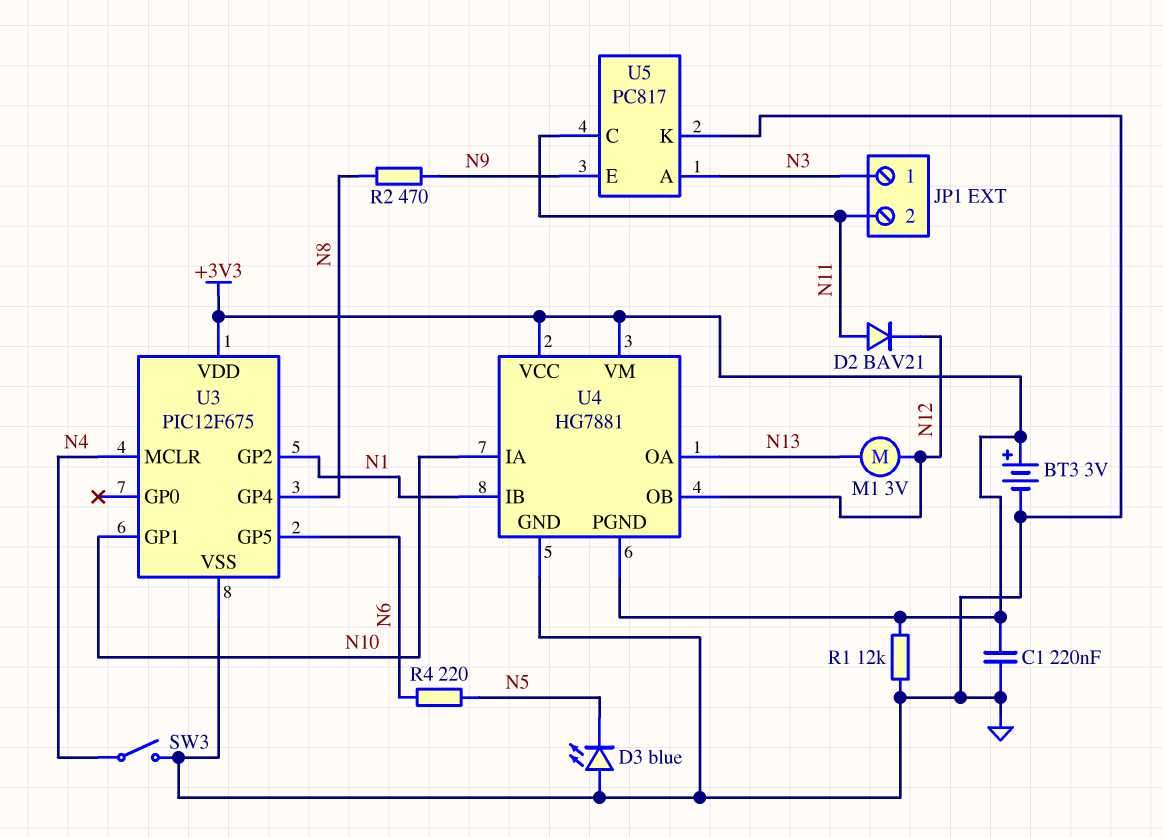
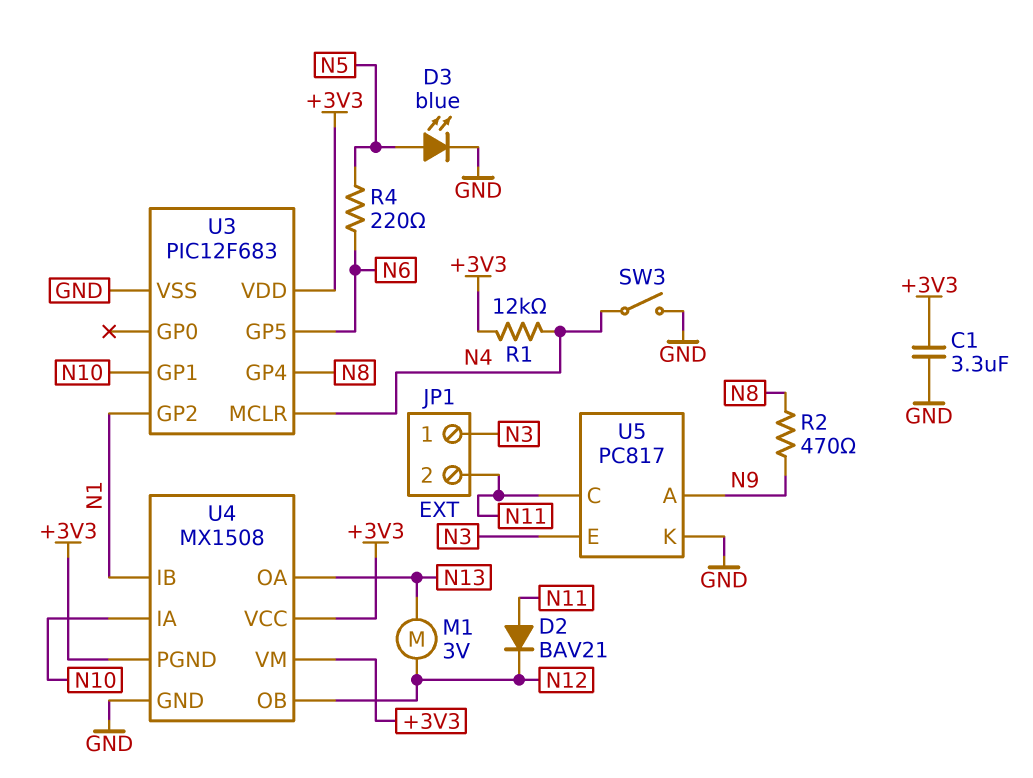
BT3: 3V (plus +3V3, minus GND) -> none
C1: 220nF (+3V3, GND) -> 3.3uF (+3V3, GND)
D3: LED blue (A GND, K N5) -> LED blue (A N5, K GND)
R1: 12k (+3V3, GND) -> 12k (+3V3, N4)
U3: PIC12F675 -> PIC12F683
U4: HG7881 -> MX1508
U5 pin A: N3 -> N9
U5 pin E: N9 -> N3

